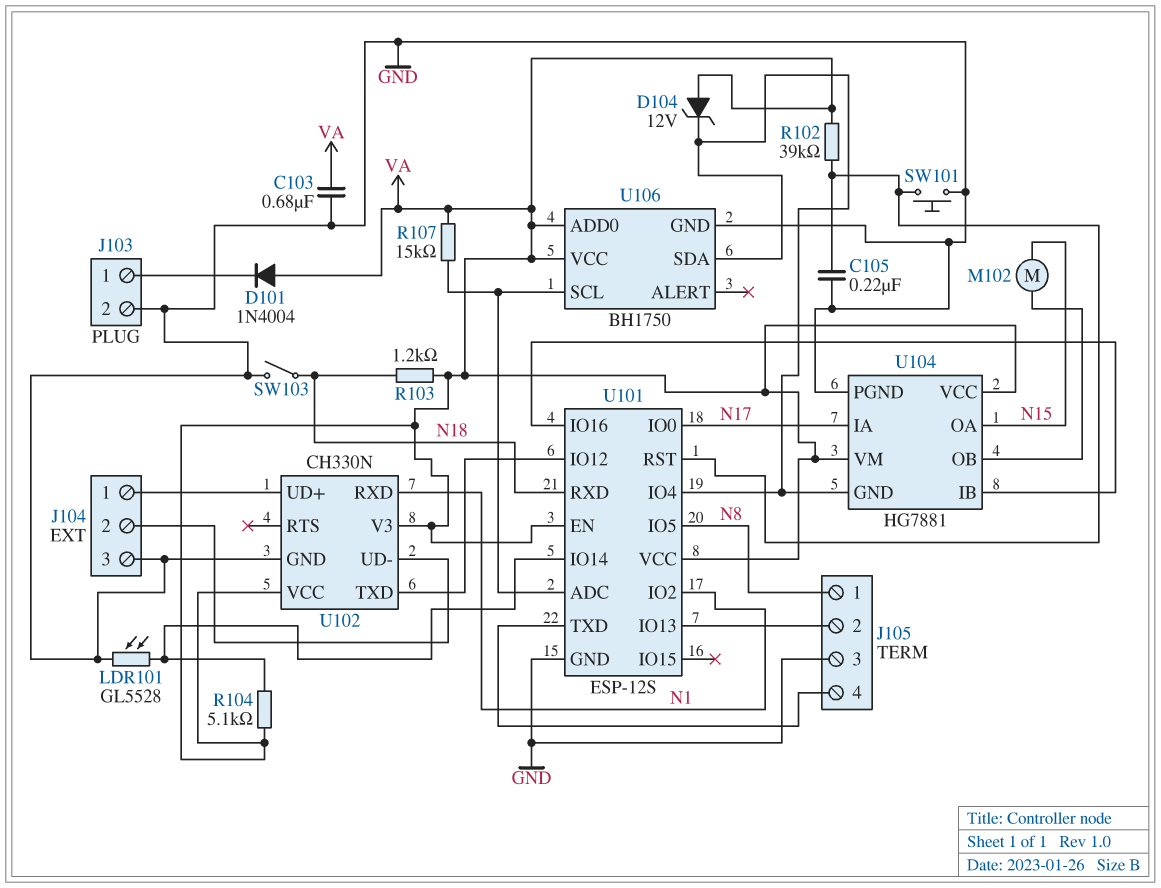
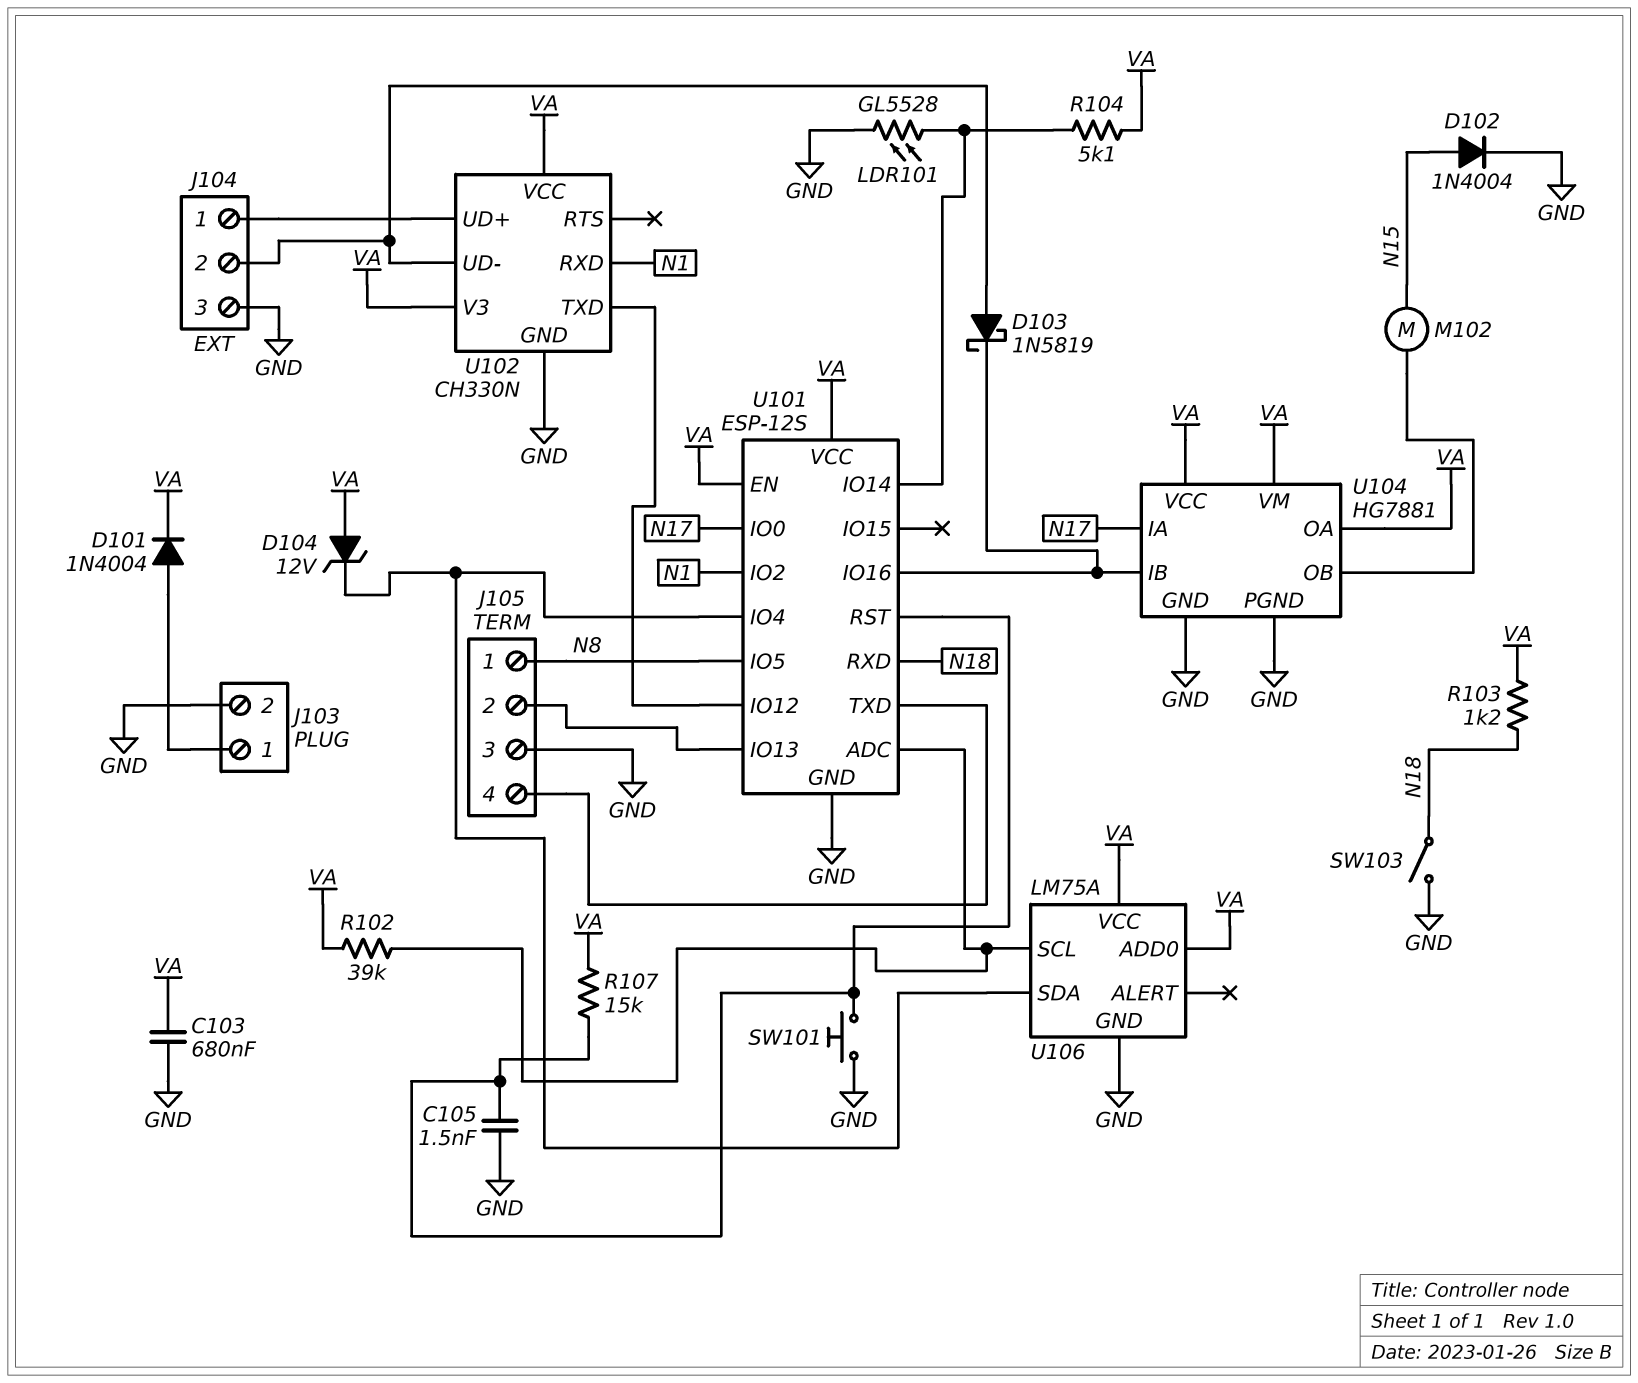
C105: 220nF (GND, U101/RST) -> 1.5nF (GND, U101/RST)
D101: diode 1N4004 (A VA, K J103/1) -> diode 1N4004 (A J103/1, K VA)
D102: none -> diode 1N4004 (A N15, K GND)
D103: none -> schottky 1N5819 (A J104/2, K U101/IO16)
R102: 39k (U101/RST, VA) -> 39k (U101/ADC, VA)
R107: 15k (U101/ADC, VA) -> 15k (U101/RST, VA)
U104 pin GND: U101/IO4 -> GND
U104 pin OA: N15 -> VA
U106: BH1750 -> LM75A

